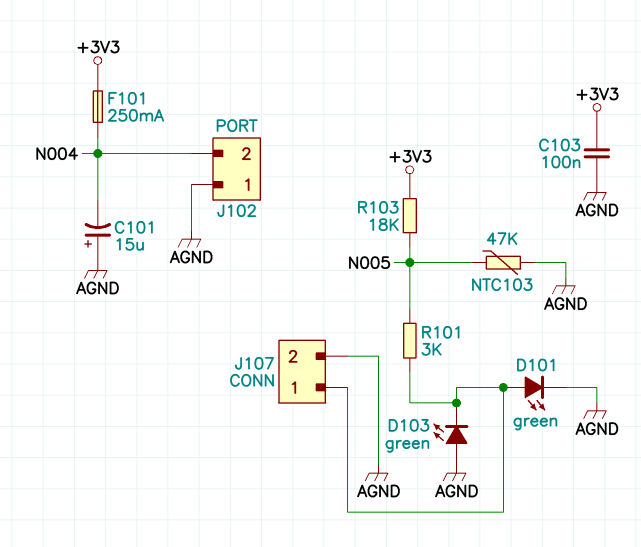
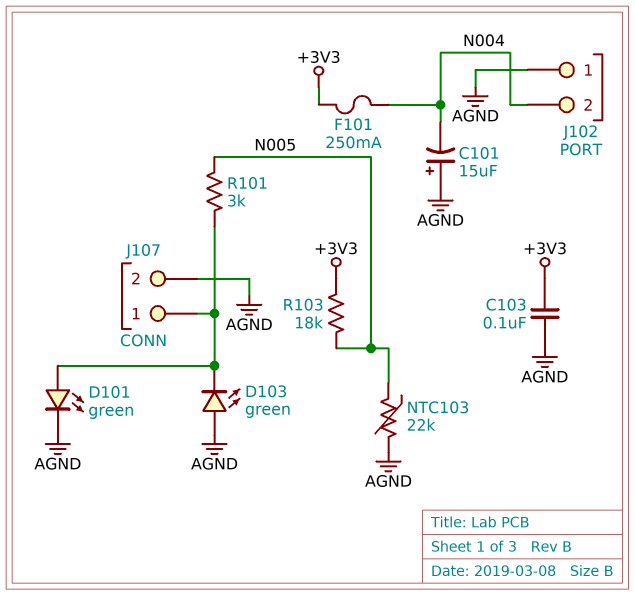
NTC103: 47k (AGND, N005) -> 22k (AGND, N005)

